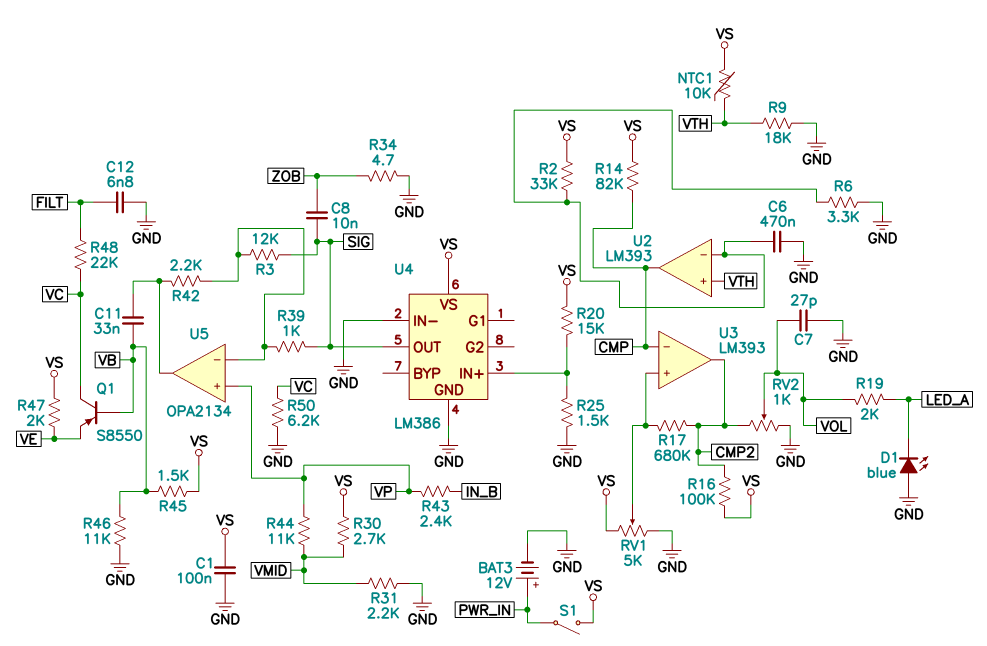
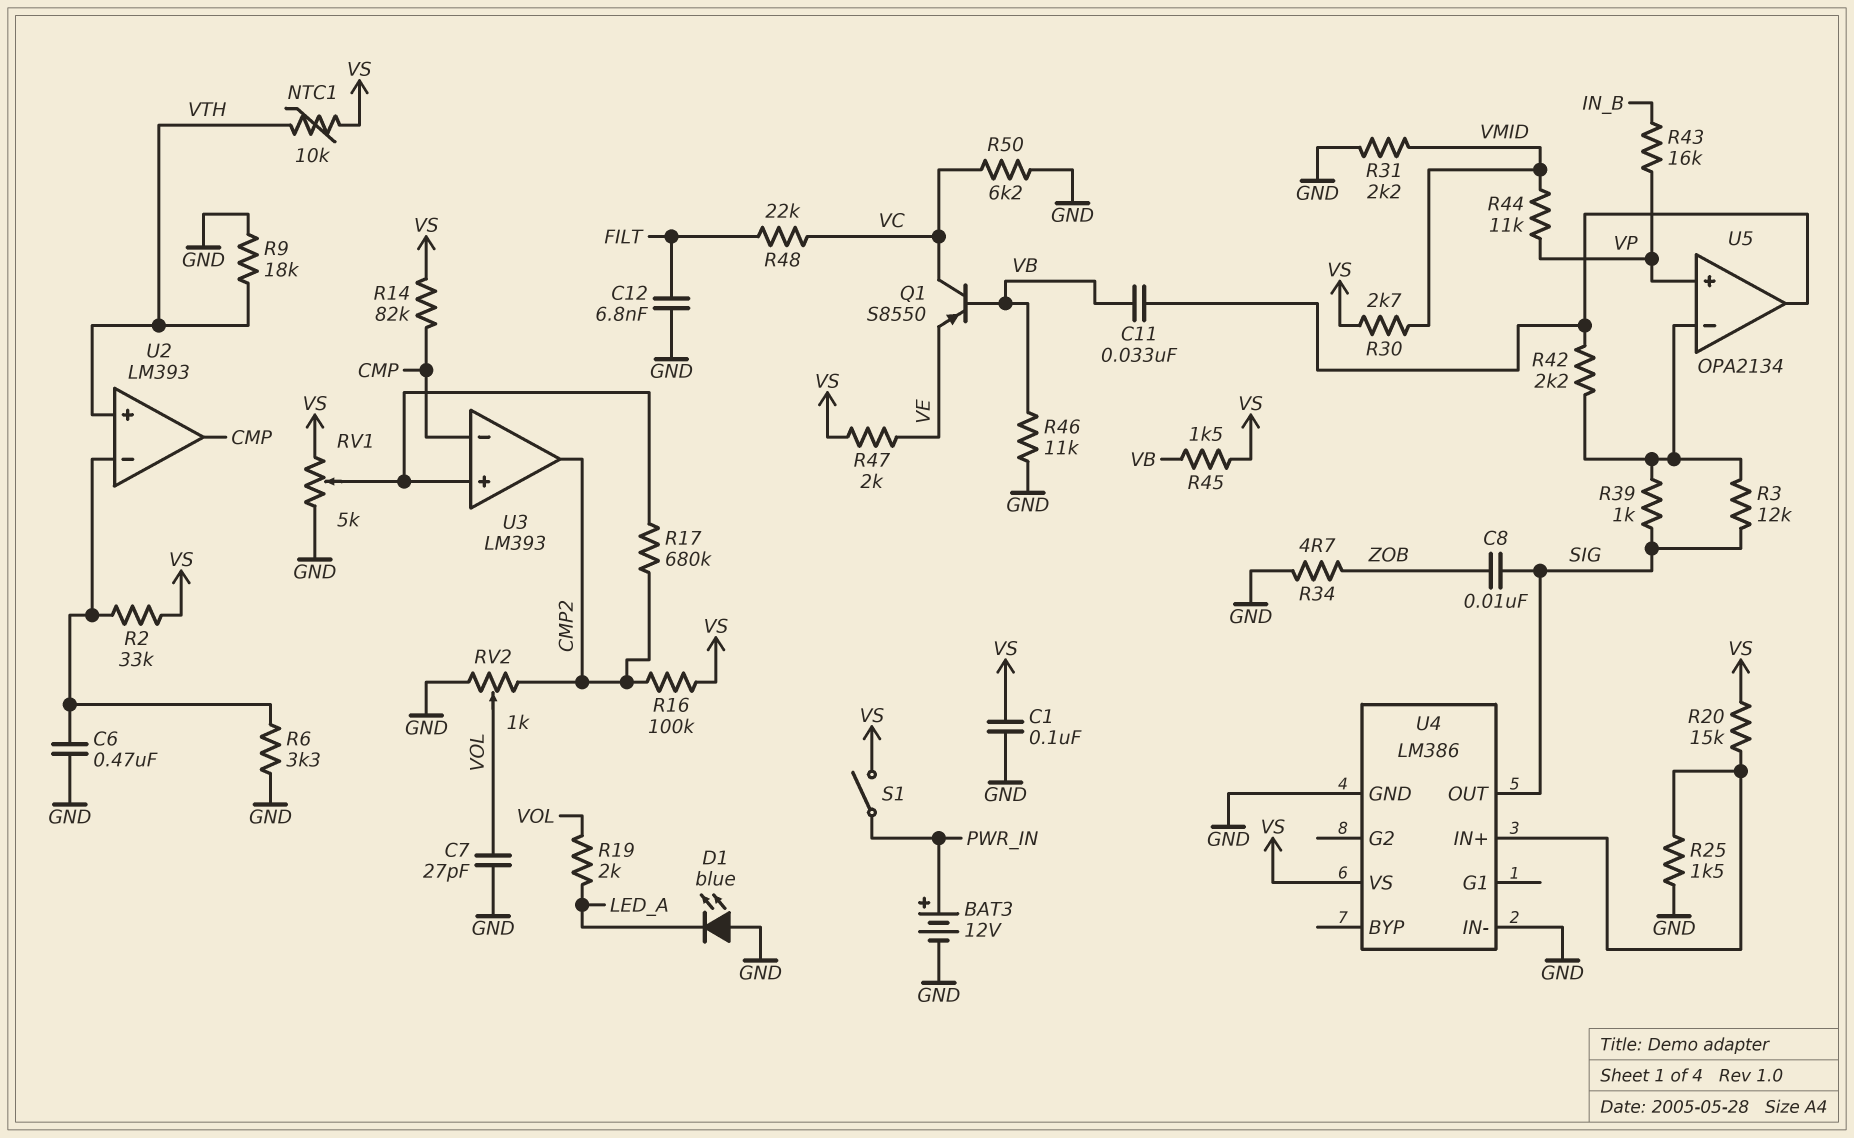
R43: 2.4k (IN_B, VP) -> 16k (IN_B, VP)

